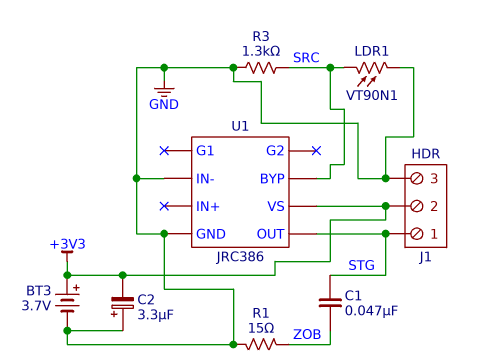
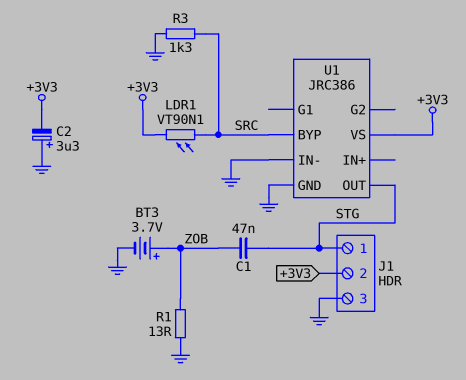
BT3: 3.7V (plus +3V3, minus GND) -> 3.7V (plus ZOB, minus GND)
LDR1: VT90N1 (GND, SRC) -> VT90N1 (+3V3, SRC)
R1: 15 (GND, ZOB) -> 13 (GND, ZOB)

